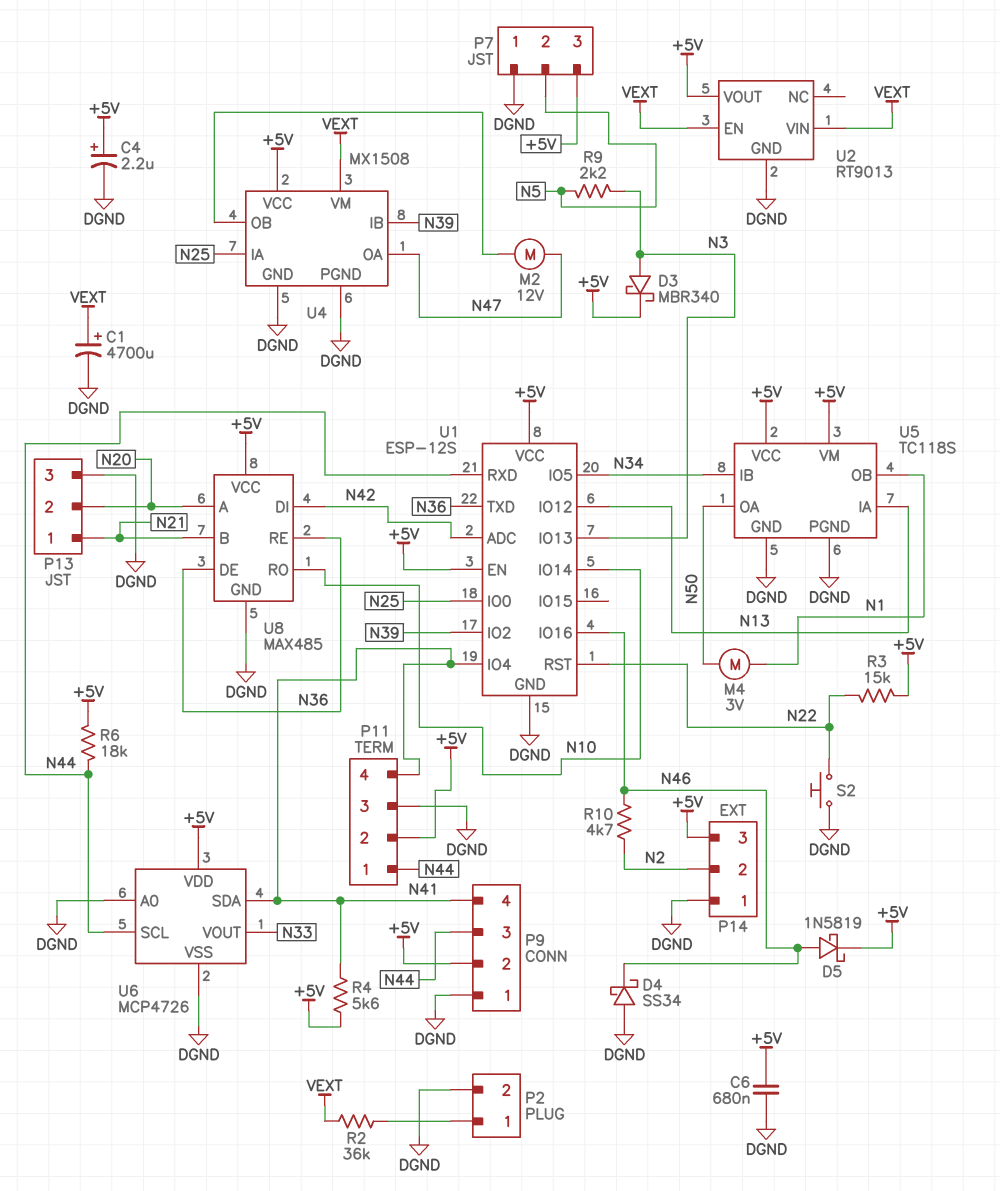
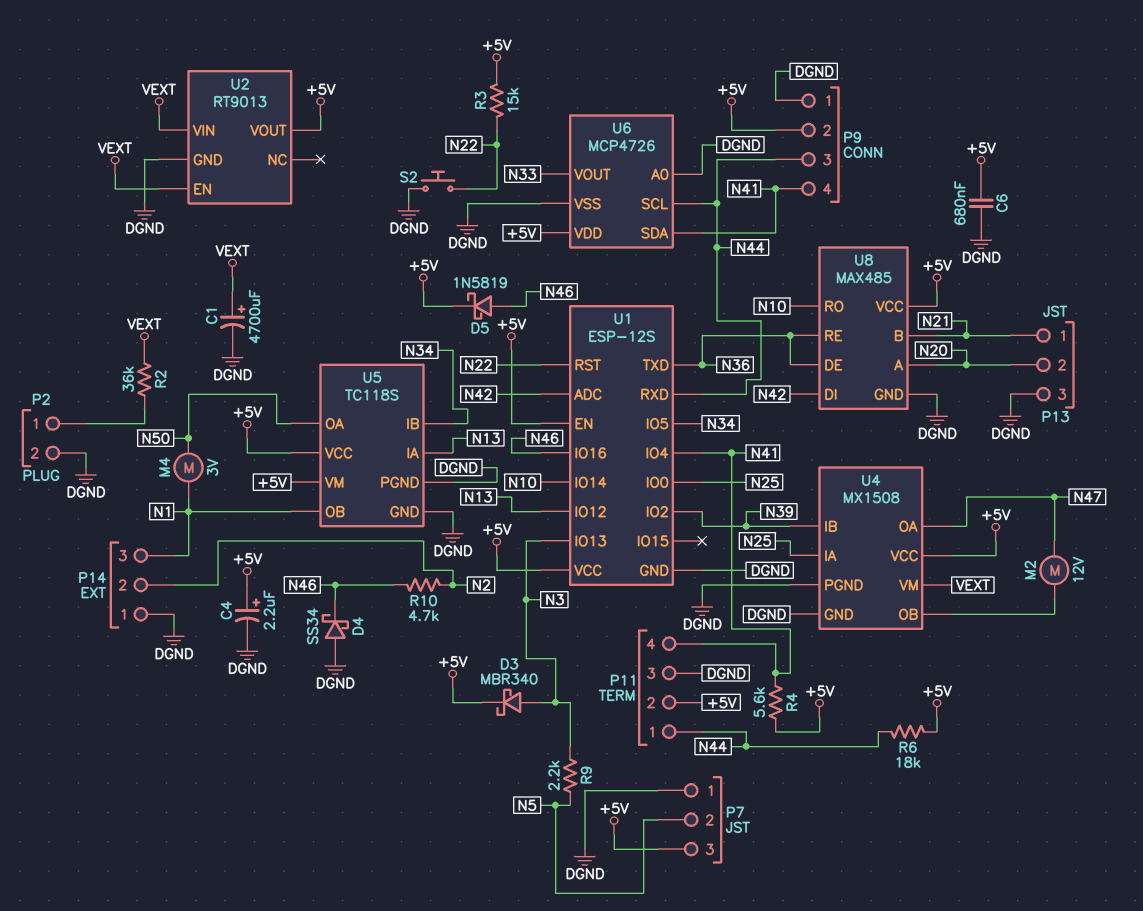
P14 pin 3: +5V -> N1

